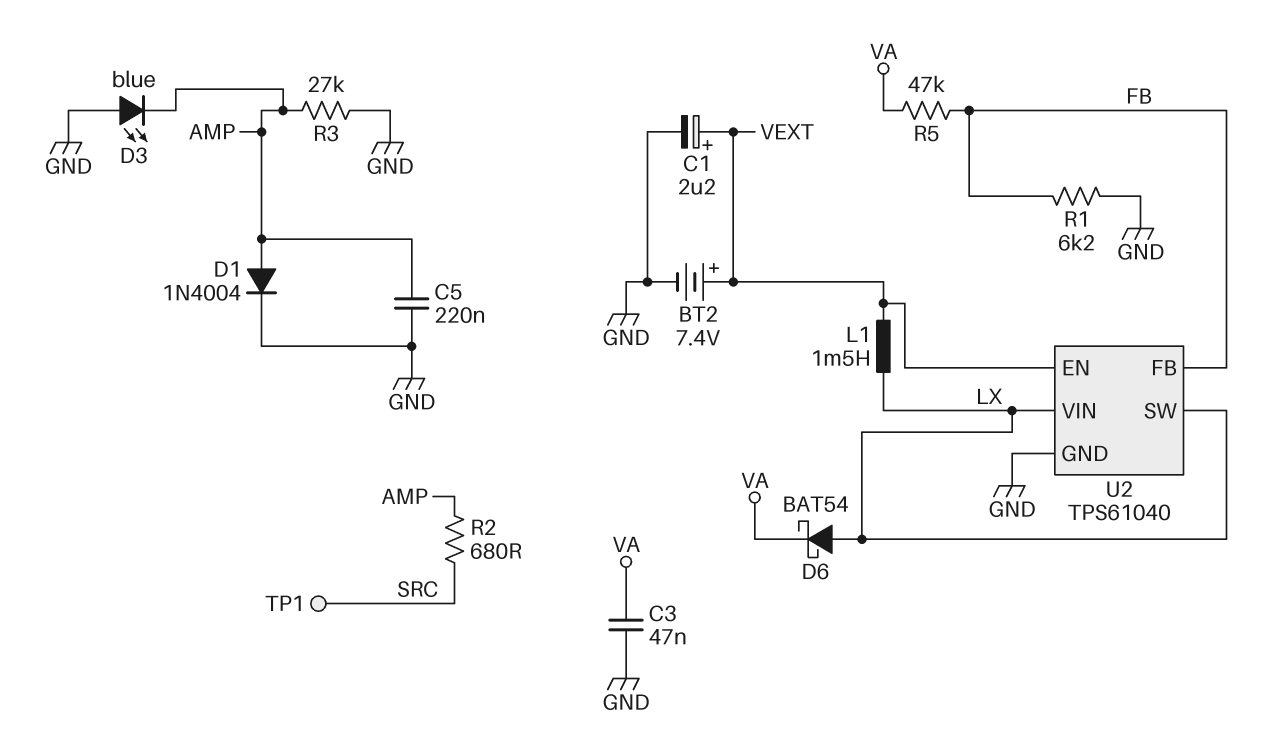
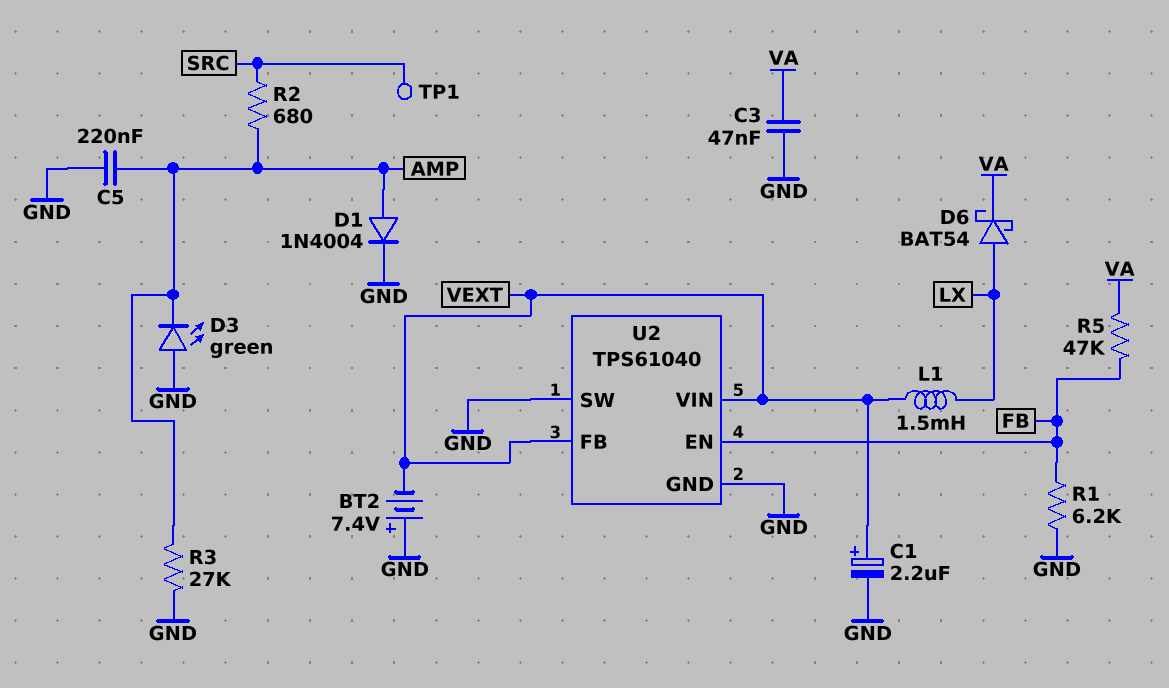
BT2: 7.4V (plus VEXT, minus GND) -> 7.4V (plus GND, minus VEXT)
D3: LED blue (A GND, K AMP) -> LED green (A GND, K AMP)
U2 pin EN: VEXT -> FB
U2 pin FB: FB -> VEXT
U2 pin SW: LX -> GND
U2 pin VIN: LX -> VEXT

